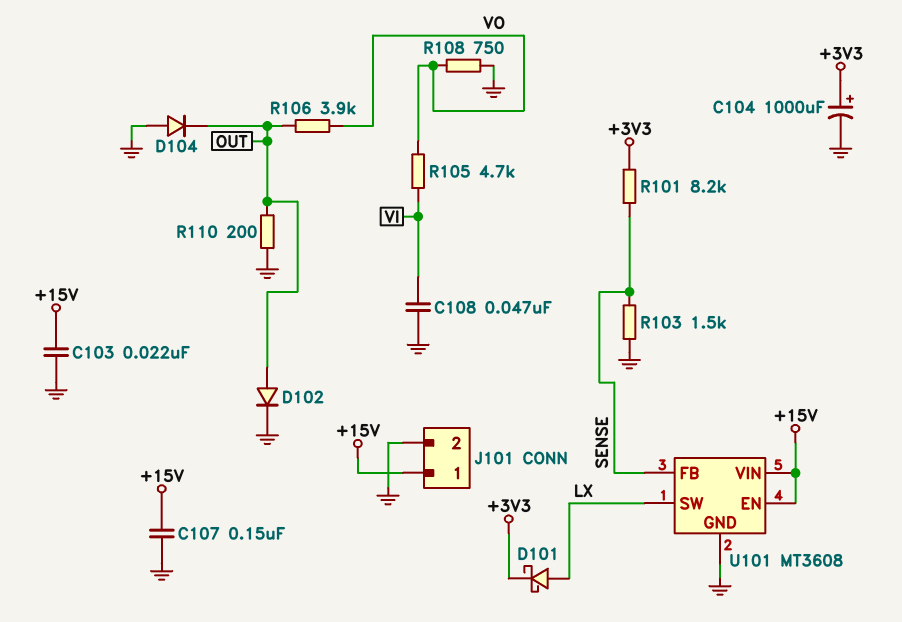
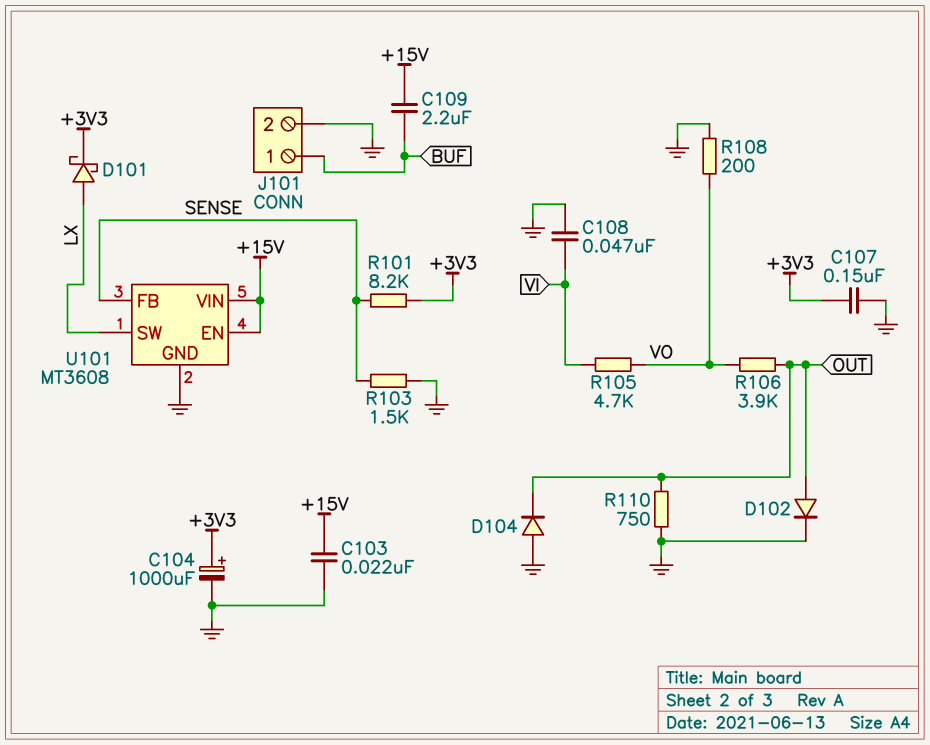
C107: 150nF (+15V, GND) -> 150nF (+3V3, GND)
C109: none -> 2.2uF (+15V, BUF)
J101 pin 1: +15V -> BUF
R108: 750 (GND, VO) -> 200 (GND, VO)
R110: 200 (GND, OUT) -> 750 (GND, OUT)

